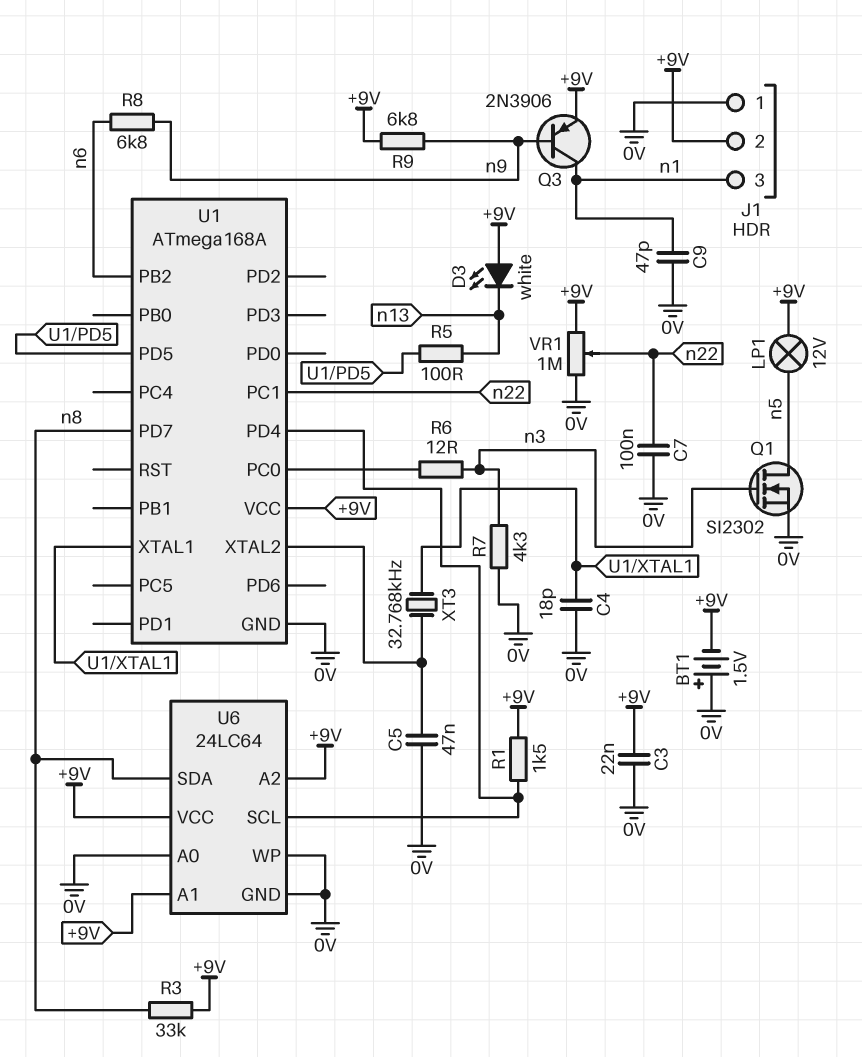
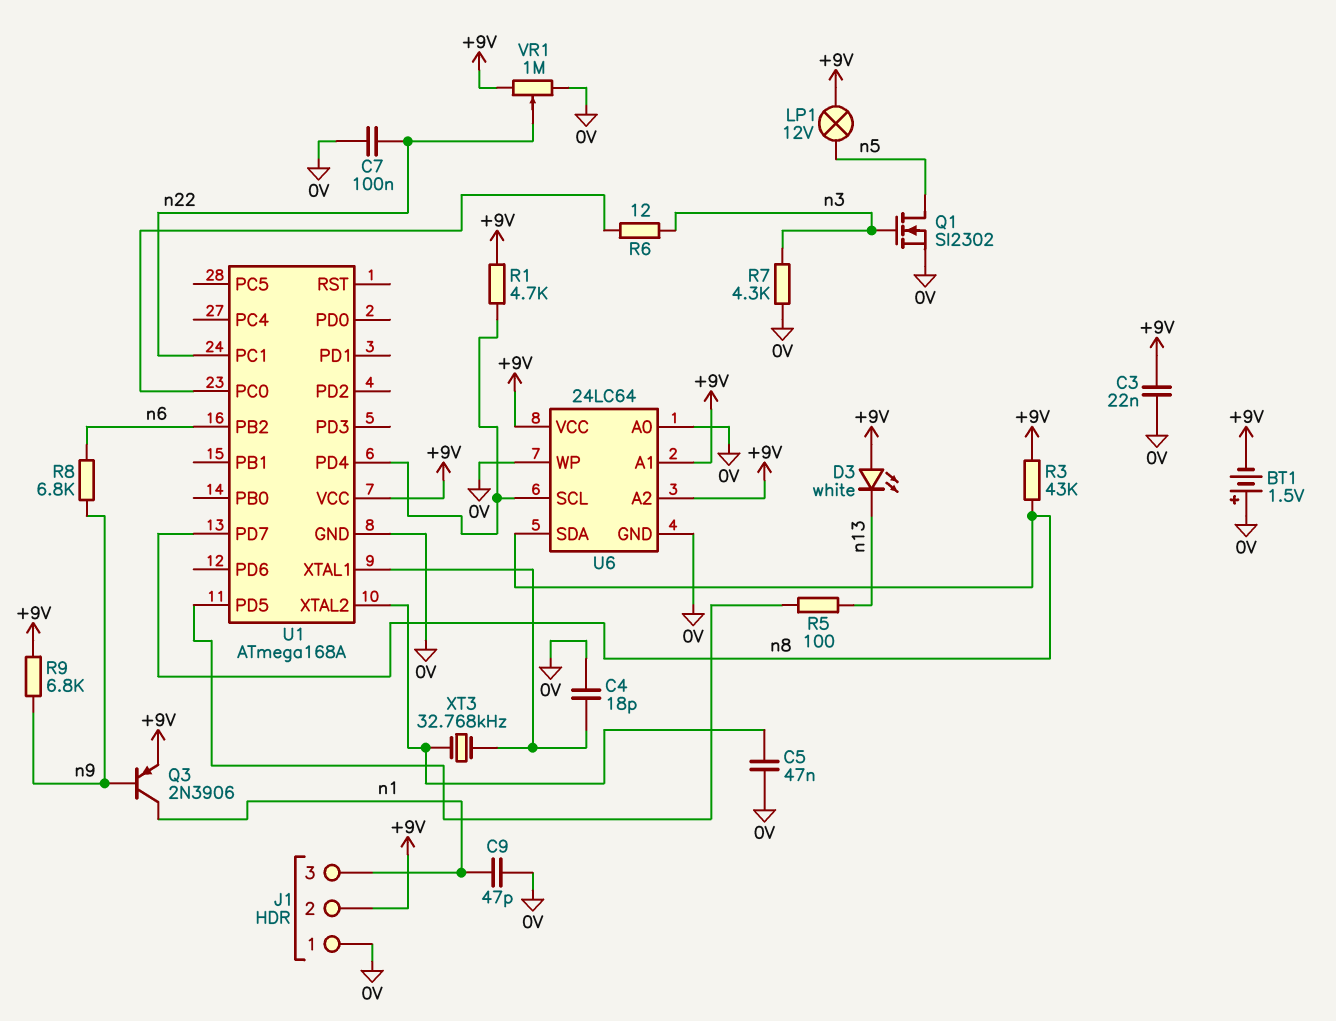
R1: 1.5k (+9V, U1/PD4) -> 4.7k (+9V, U1/PD4)
R3: 33k (+9V, n8) -> 43k (+9V, n8)

